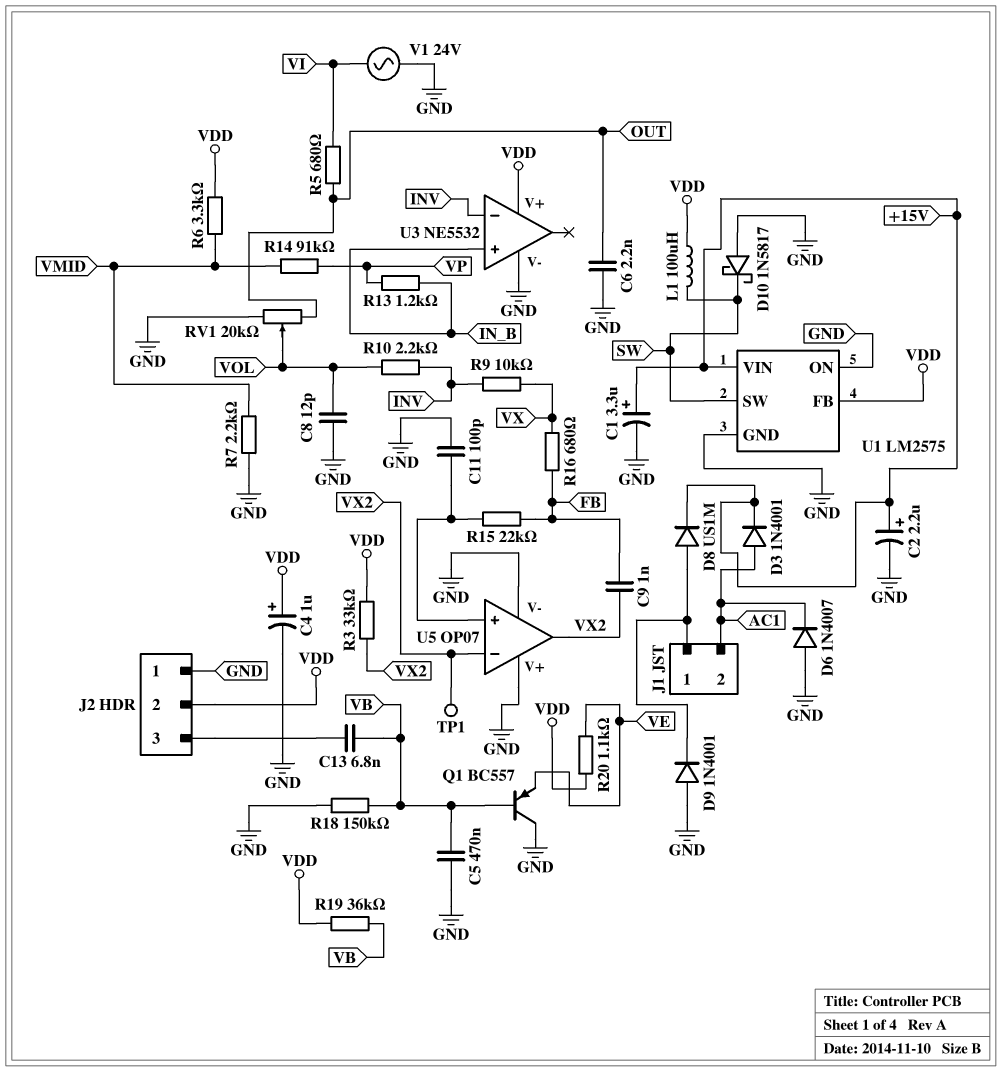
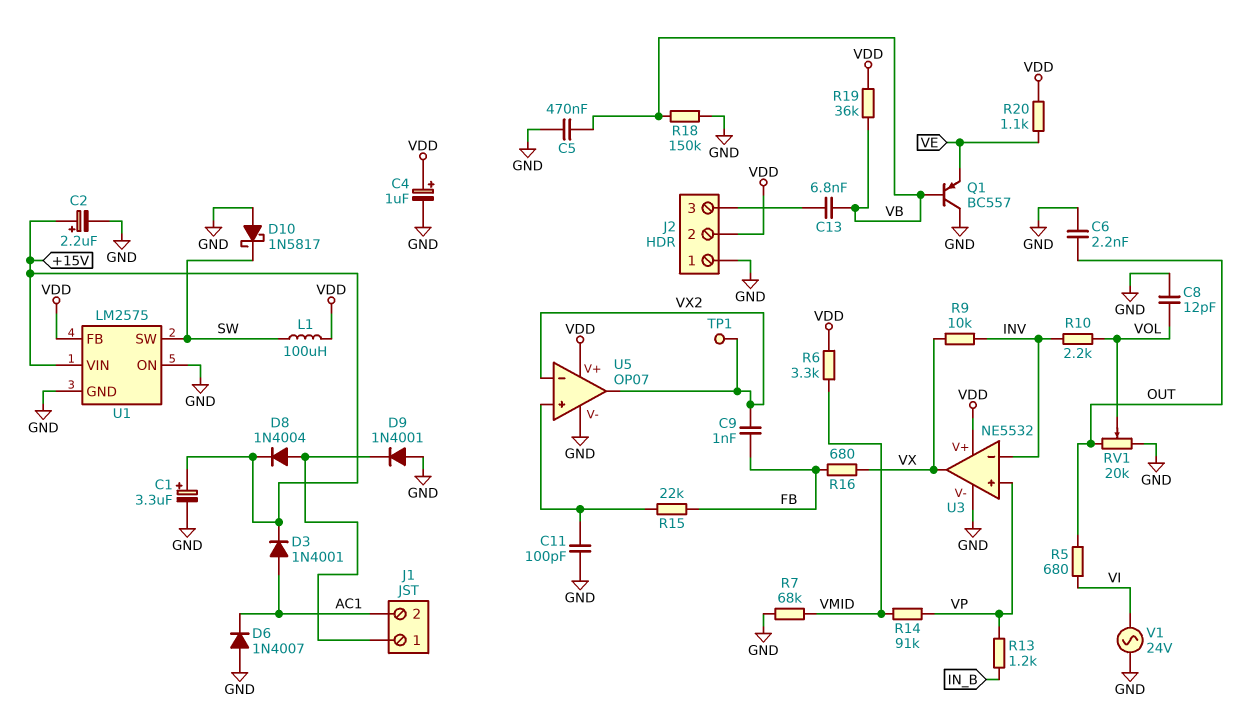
D8: diode US1M (A J1/1, K +15V) -> diode 1N4004 (A J1/1, K +15V)
R3: 33k (VDD, VX2) -> none
R7: 2.2k (GND, VMID) -> 68k (GND, VMID)
U3 pin in+: IN_B -> VP
U3 pin out: none -> VX
U5 pin V+: GND -> VDD

